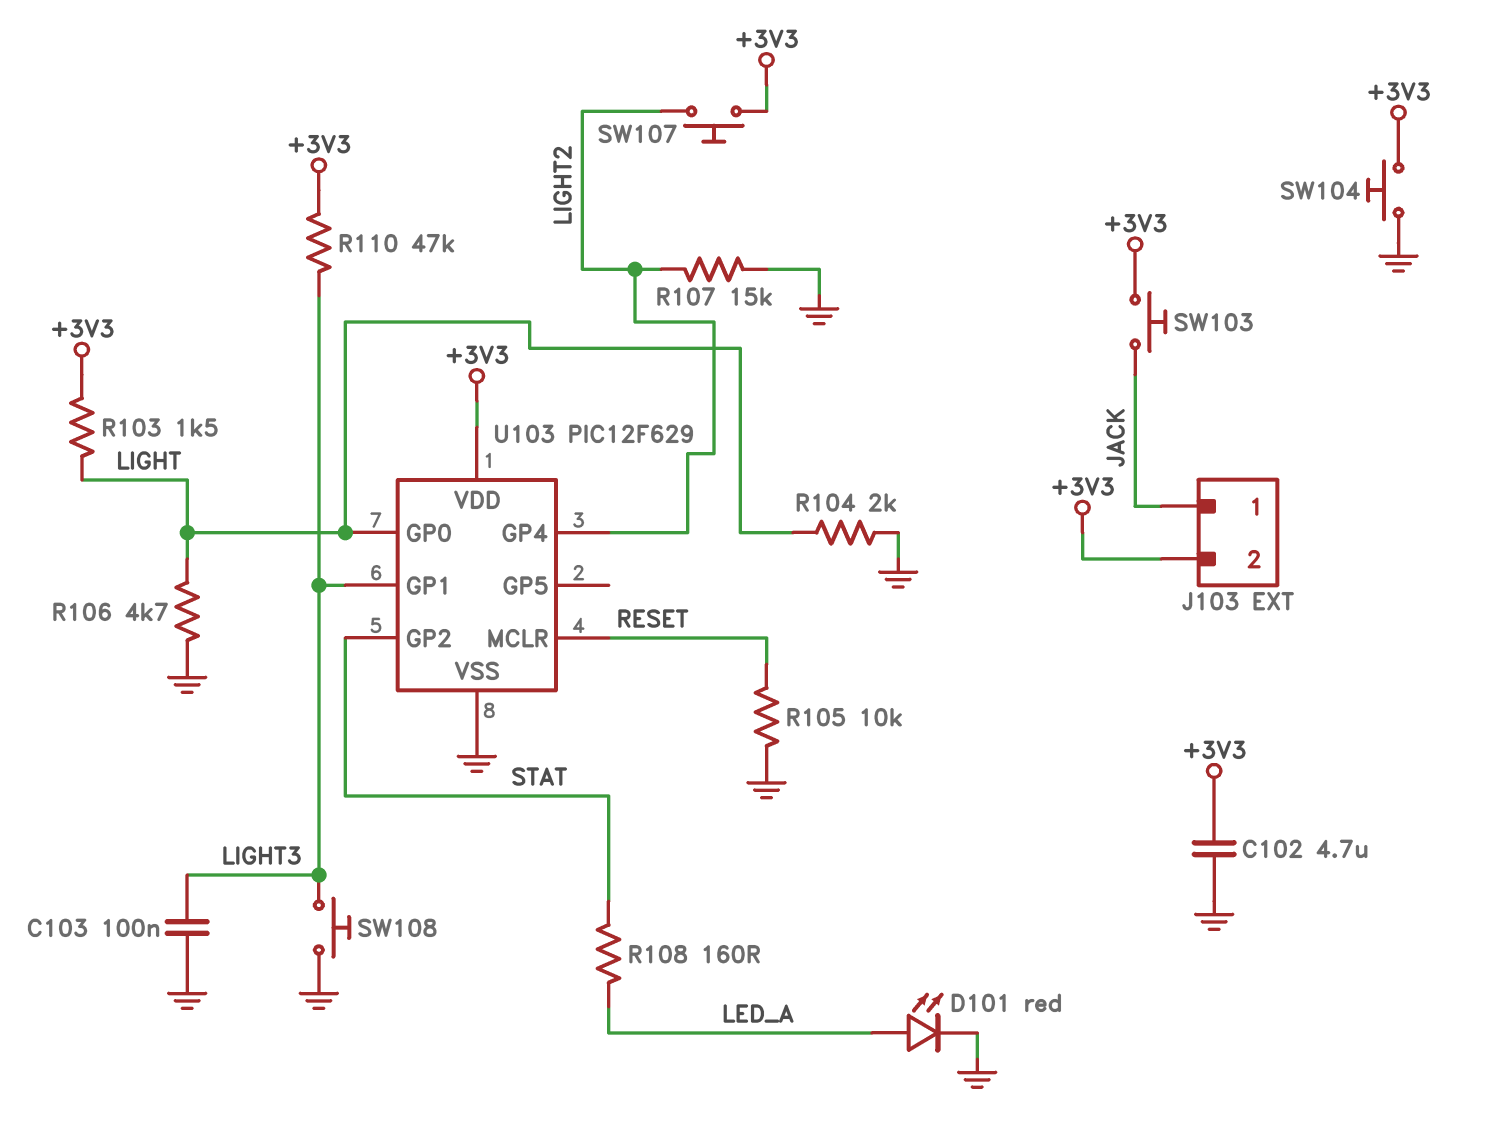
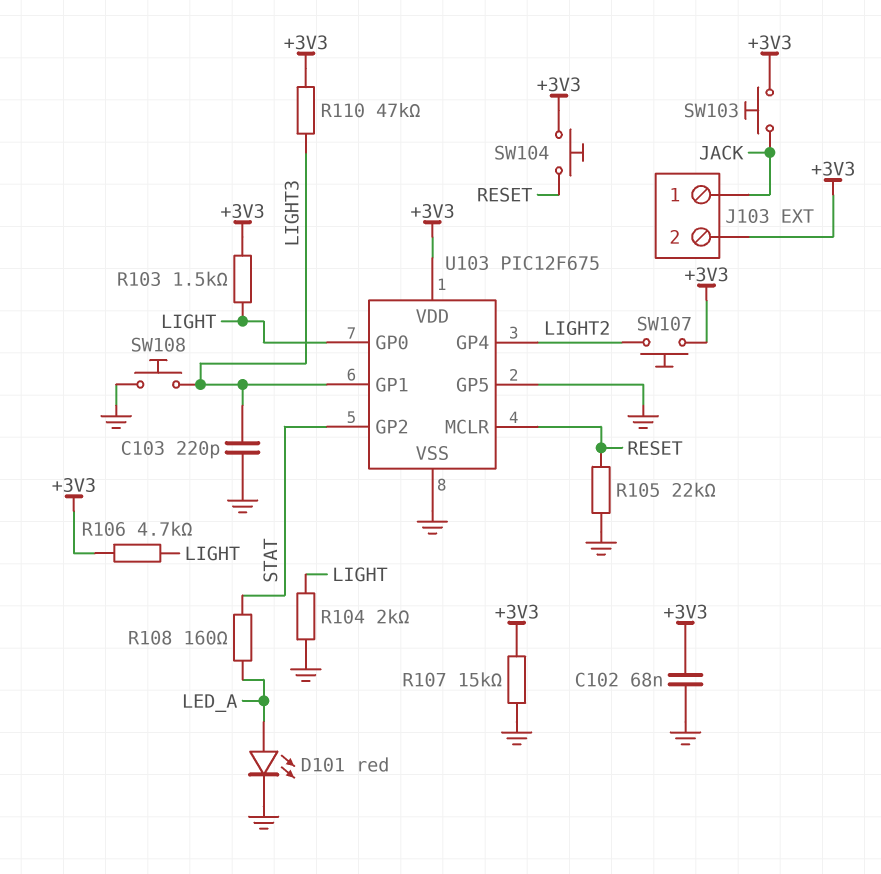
C102: 4.7uF (+3V3, GND) -> 68nF (+3V3, GND)
C103: 100nF (GND, LIGHT3) -> 220pF (GND, LIGHT3)
R105: 10k (GND, RESET) -> 22k (GND, RESET)
R106: 4.7k (GND, LIGHT) -> 4.7k (+3V3, LIGHT)
R107: 15k (GND, LIGHT2) -> 15k (+3V3, GND)
SW104: button (+3V3, GND) -> button (+3V3, RESET)
U103: PIC12F629 -> PIC12F675
U103 pin GP5: none -> GND

